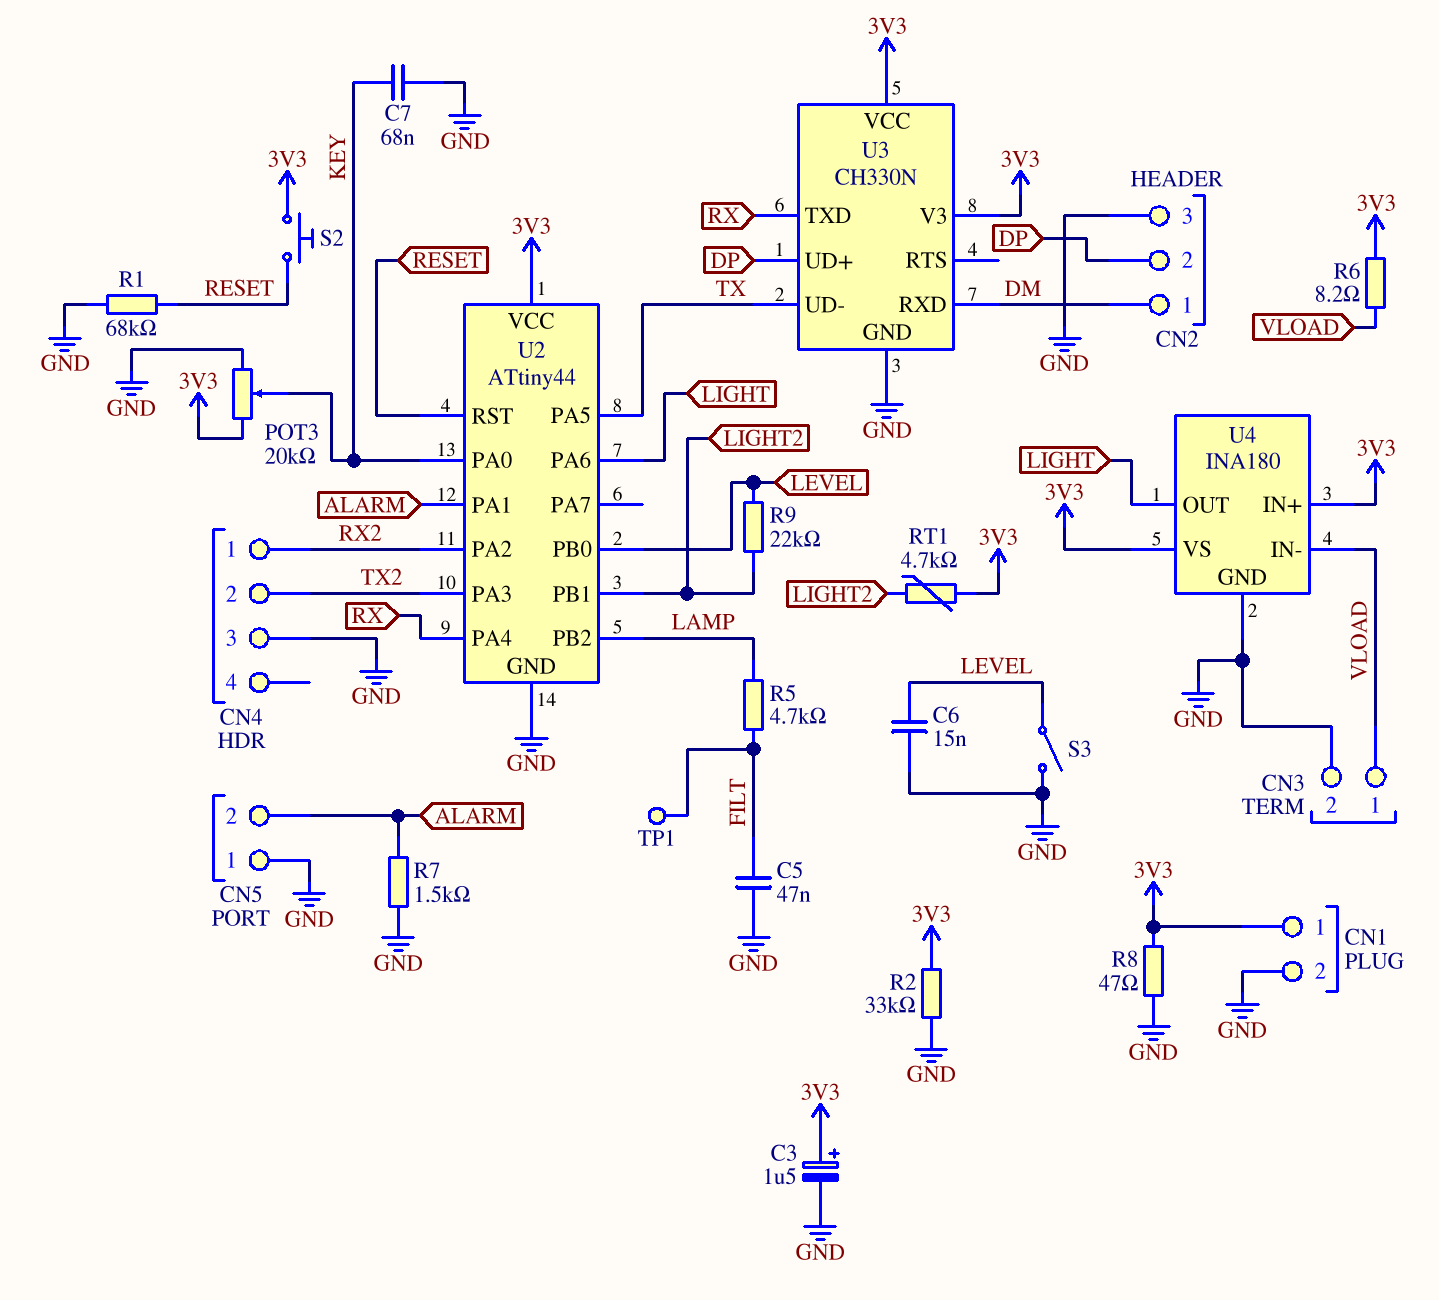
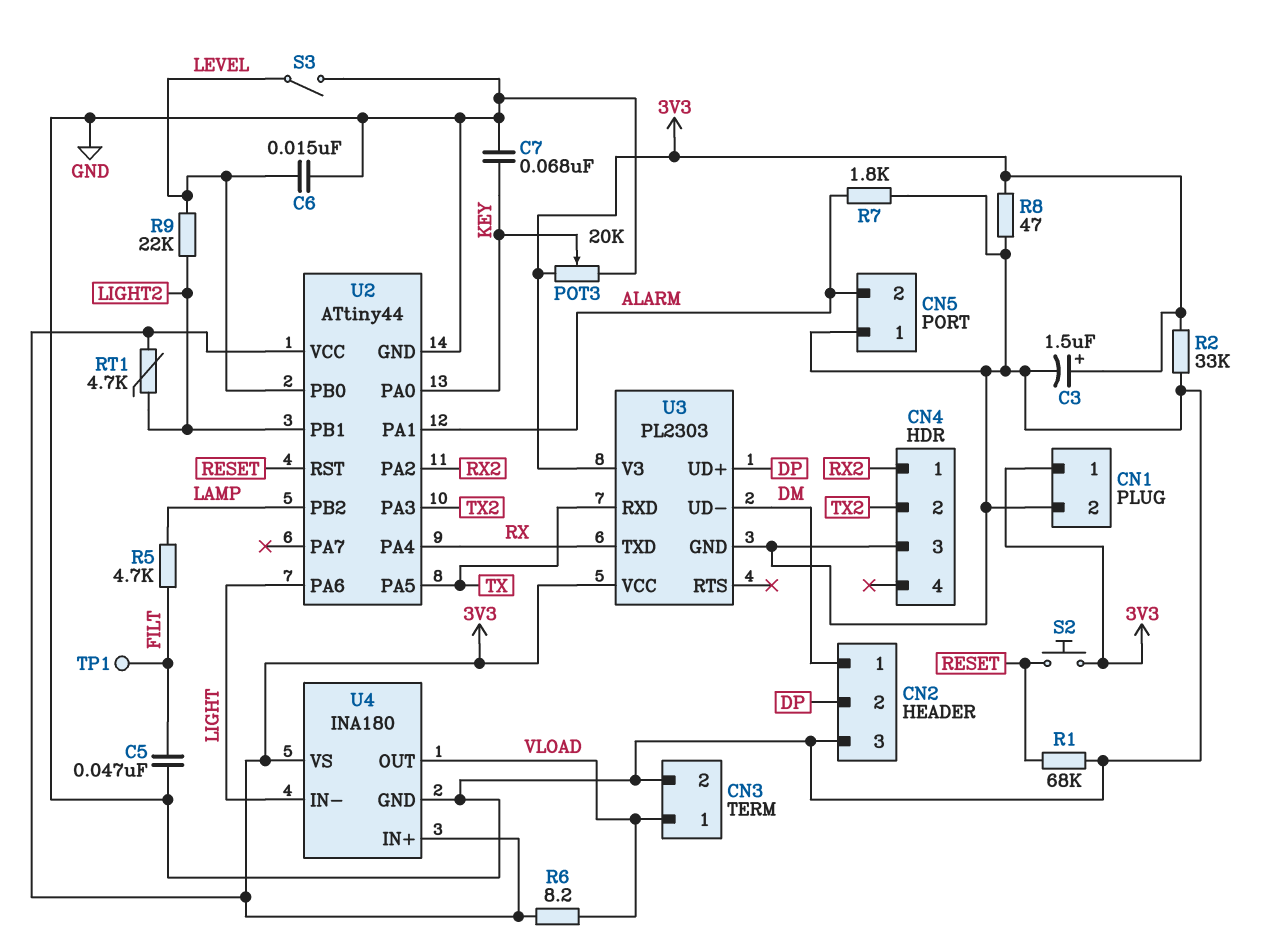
R7: 1.5k (ALARM, GND) -> 1.8k (ALARM, GND)
U3: CH330N -> PL2303
U3 pin RXD: DM -> TX
U3 pin UD-: TX -> DM
U4 pin IN-: VLOAD -> LIGHT
U4 pin OUT: LIGHT -> VLOAD

